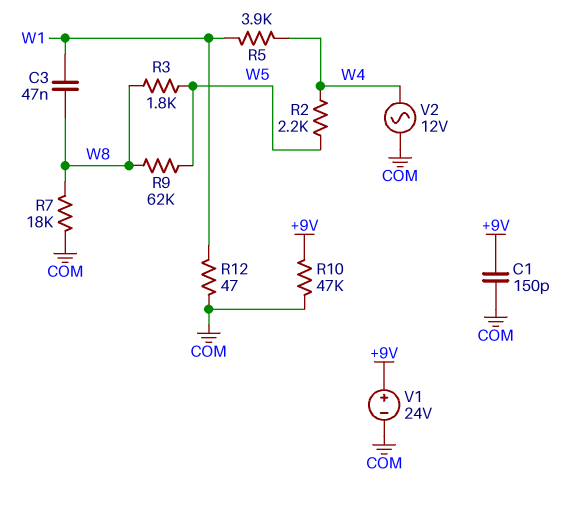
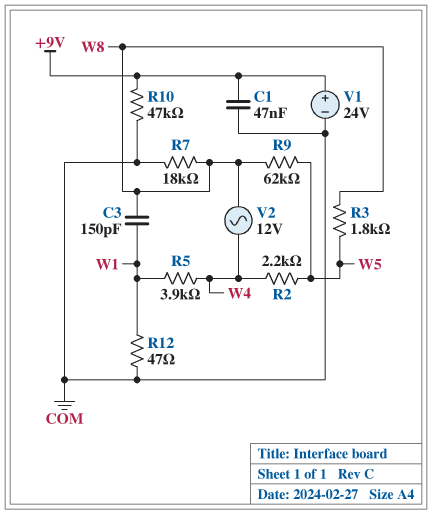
C1: 150pF (+9V, COM) -> 47nF (+9V, COM)
C3: 47nF (W1, W8) -> 150pF (W1, W8)
V2: AC 12V (COM, W4) -> AC 12V (W4, W8)

